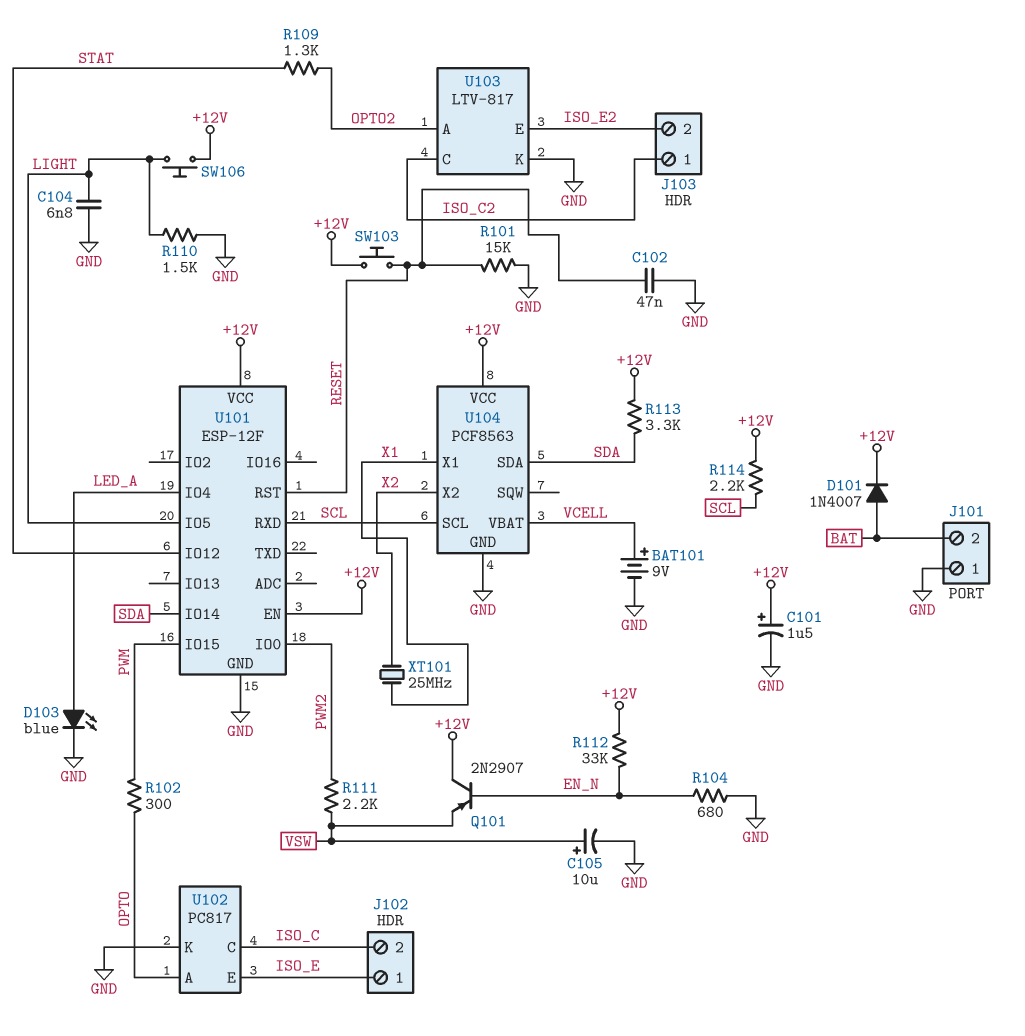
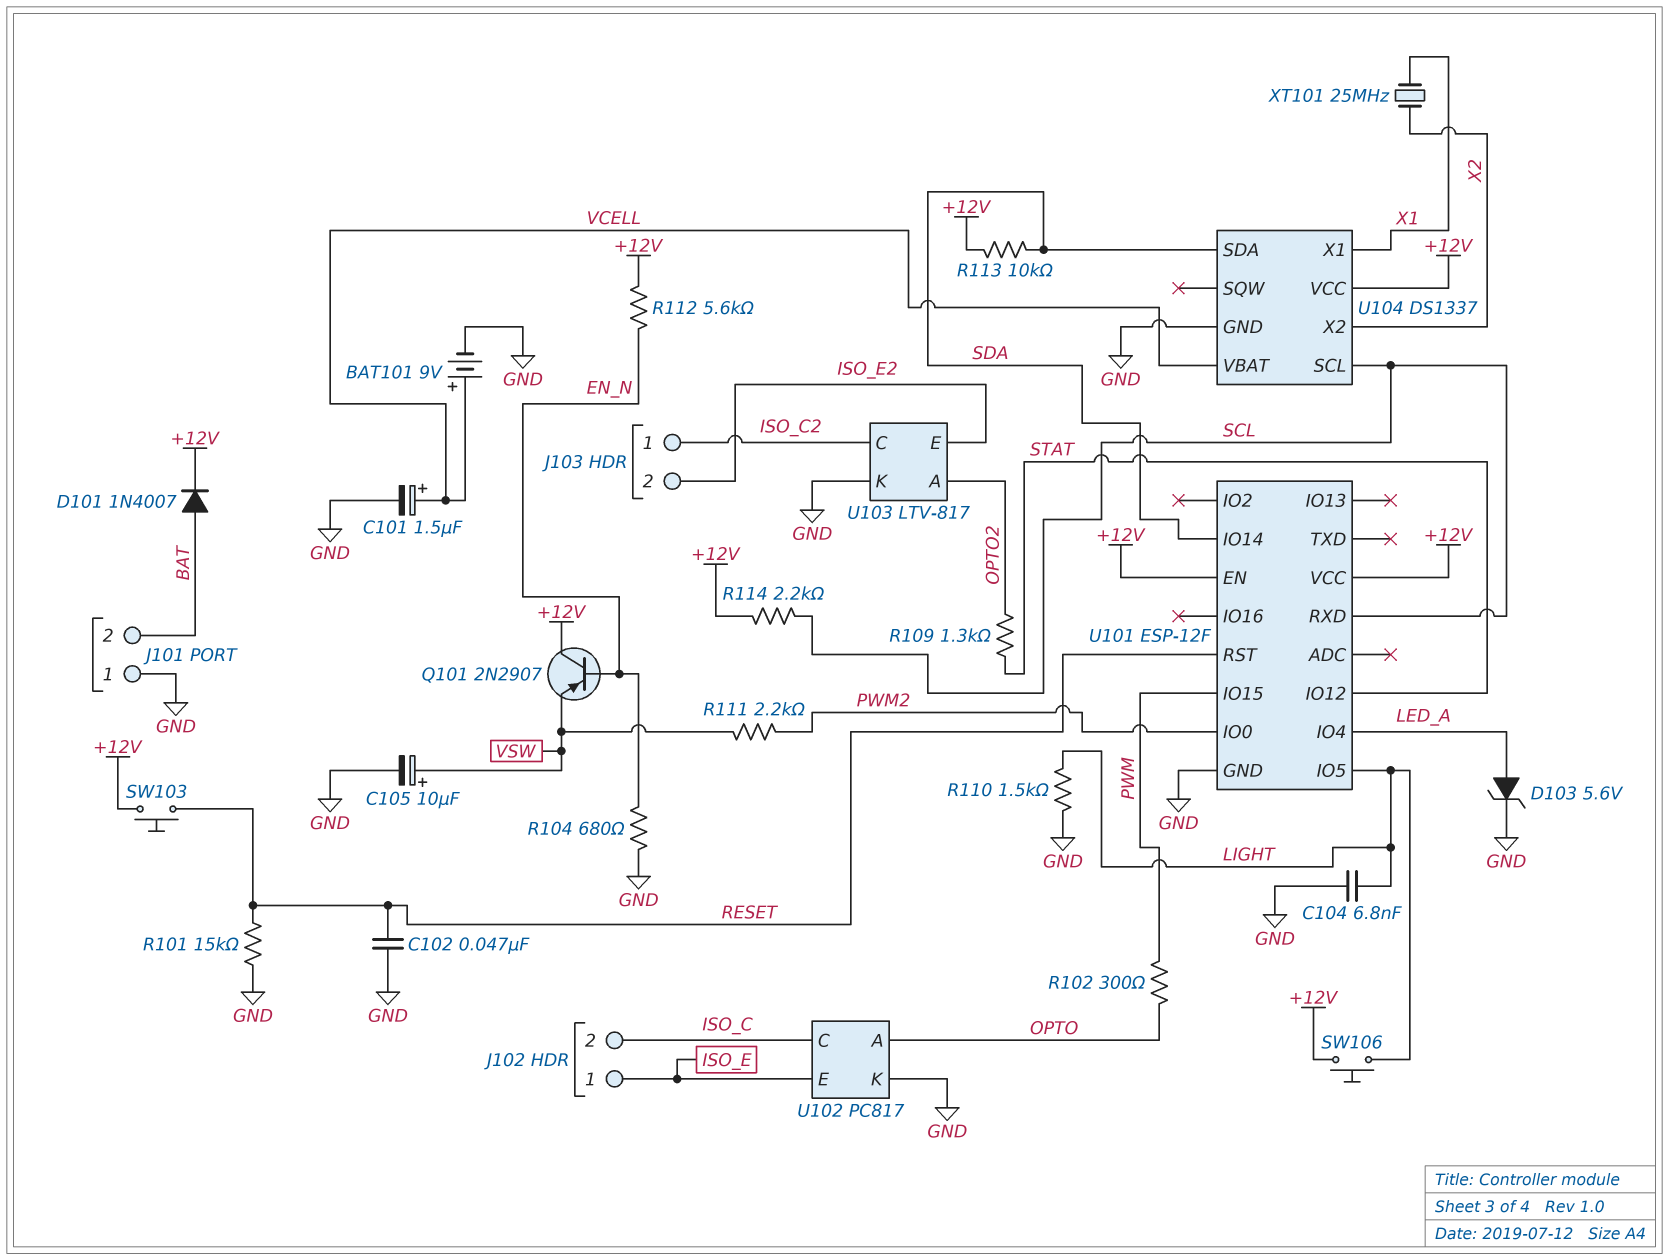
C101: 1.5uF (plus +12V, minus GND) -> 1.5uF (plus VCELL, minus GND)
D103: LED blue (A LED_A, K GND) -> zener 5.6V (A LED_A, K GND)
R112: 33k (+12V, EN_N) -> 5.6k (+12V, EN_N)
R113: 3.3k (+12V, SDA) -> 10k (+12V, SDA)
U104: PCF8563 -> DS1337

